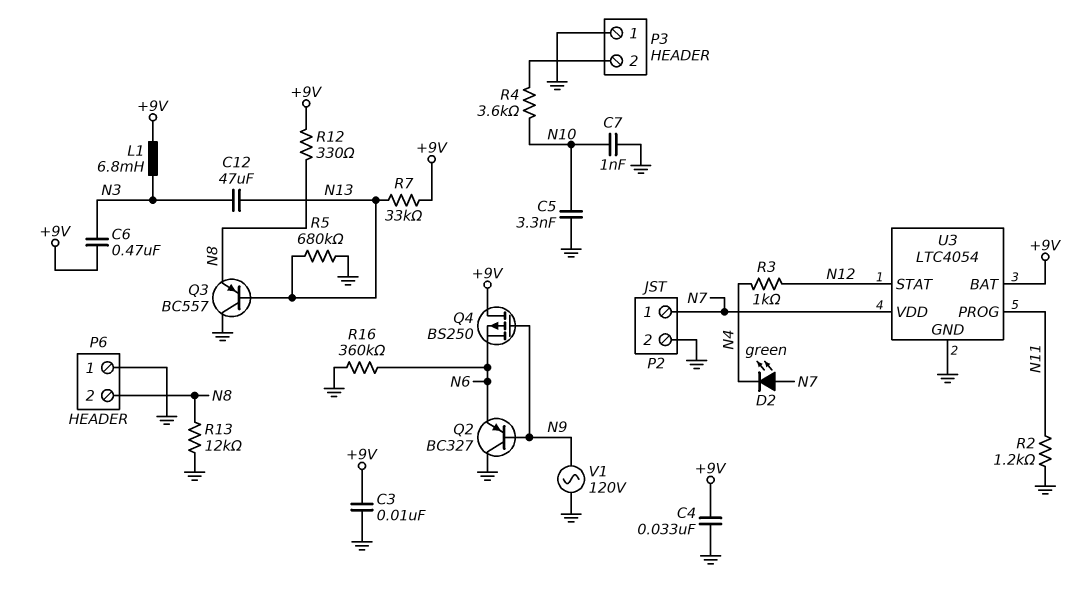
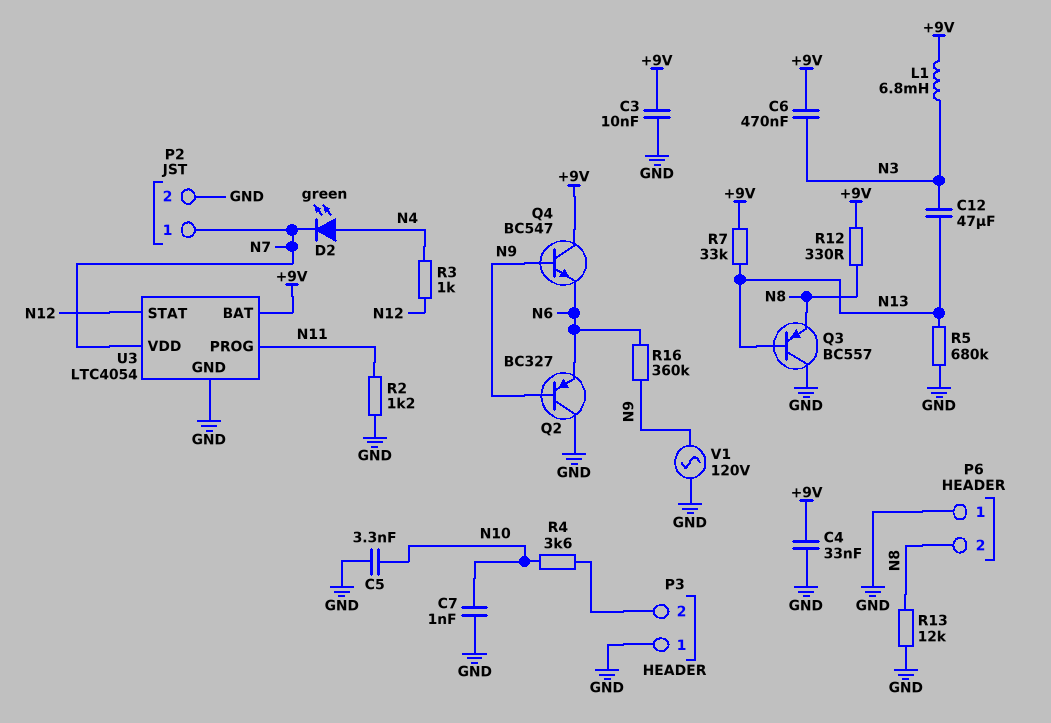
D2: LED green (A N7, K N4) -> LED green (A N4, K N7)
Q4: PMOS BS250 (G N9, D +9V, S N6) -> NPN BC547 (B N9, C +9V, E N6)
R16: 360k (GND, N6) -> 360k (N6, N9)

